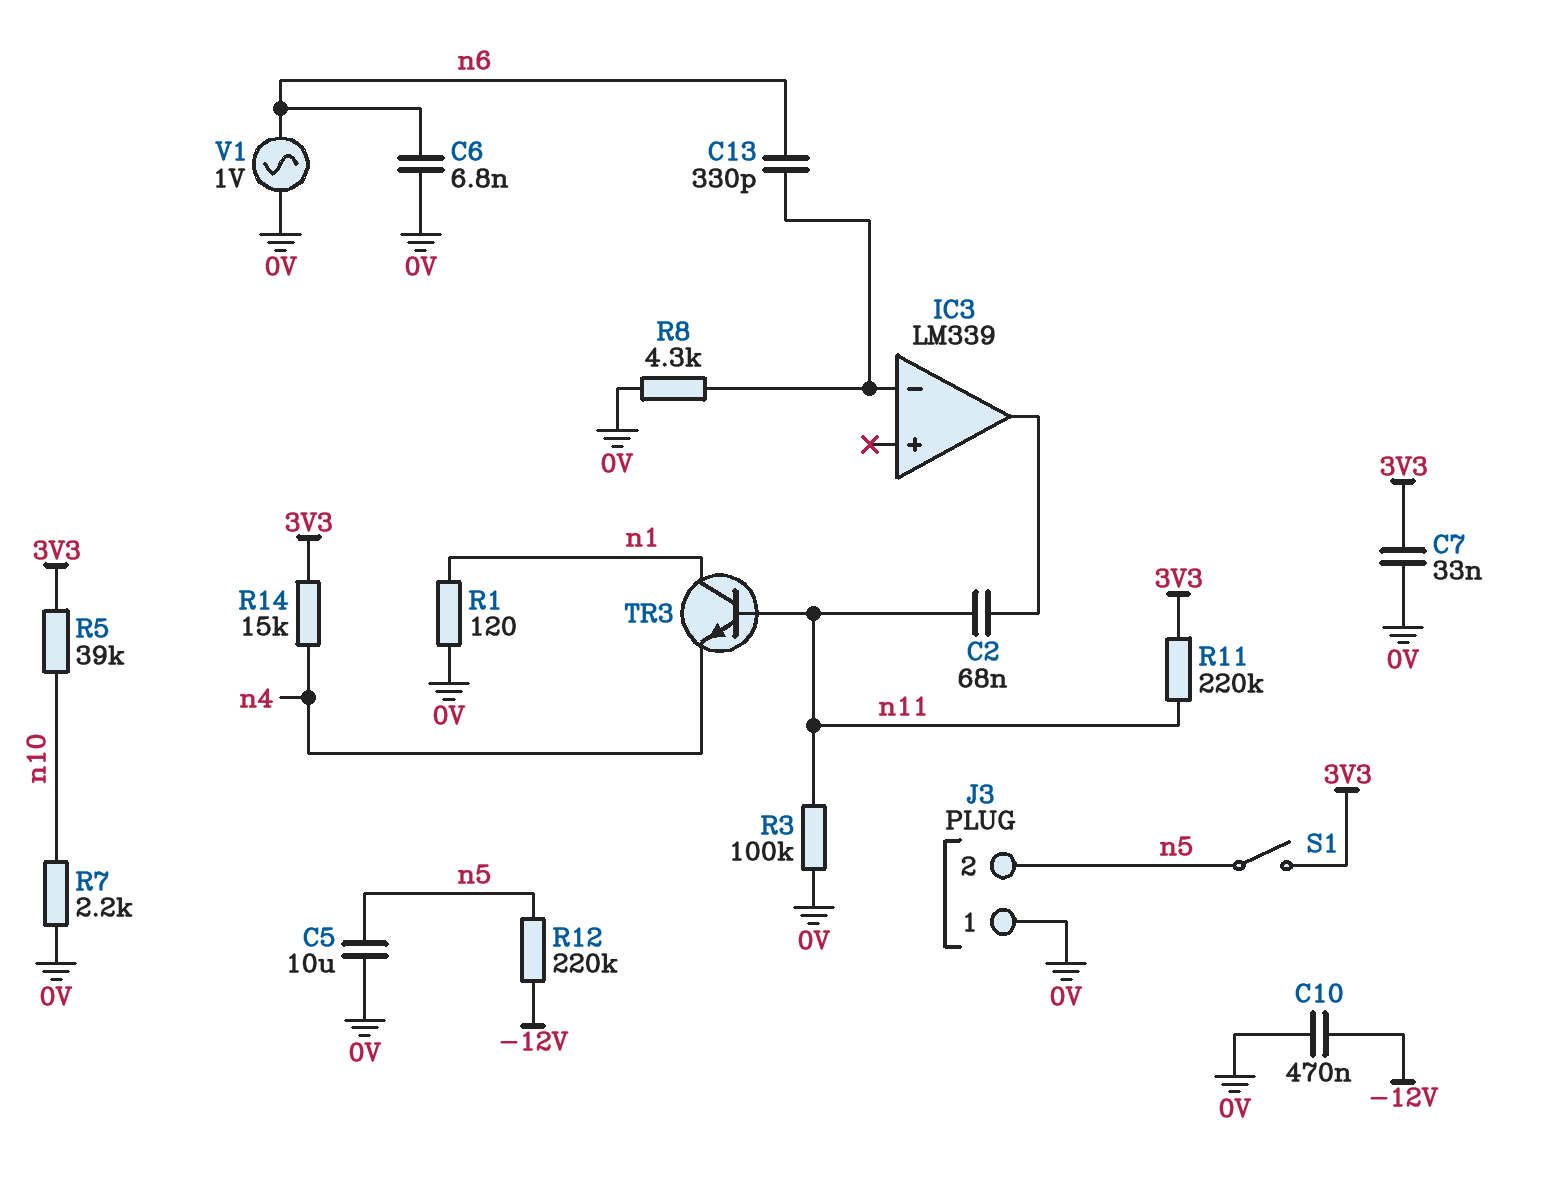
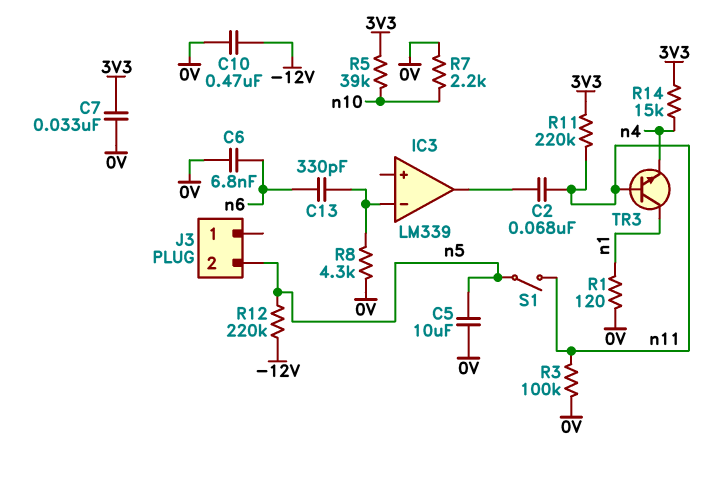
J3 pin 1: 0V -> none
S1: switch (3V3, n5) -> switch (n5, n11)
V1: AC 1V (0V, n6) -> none

